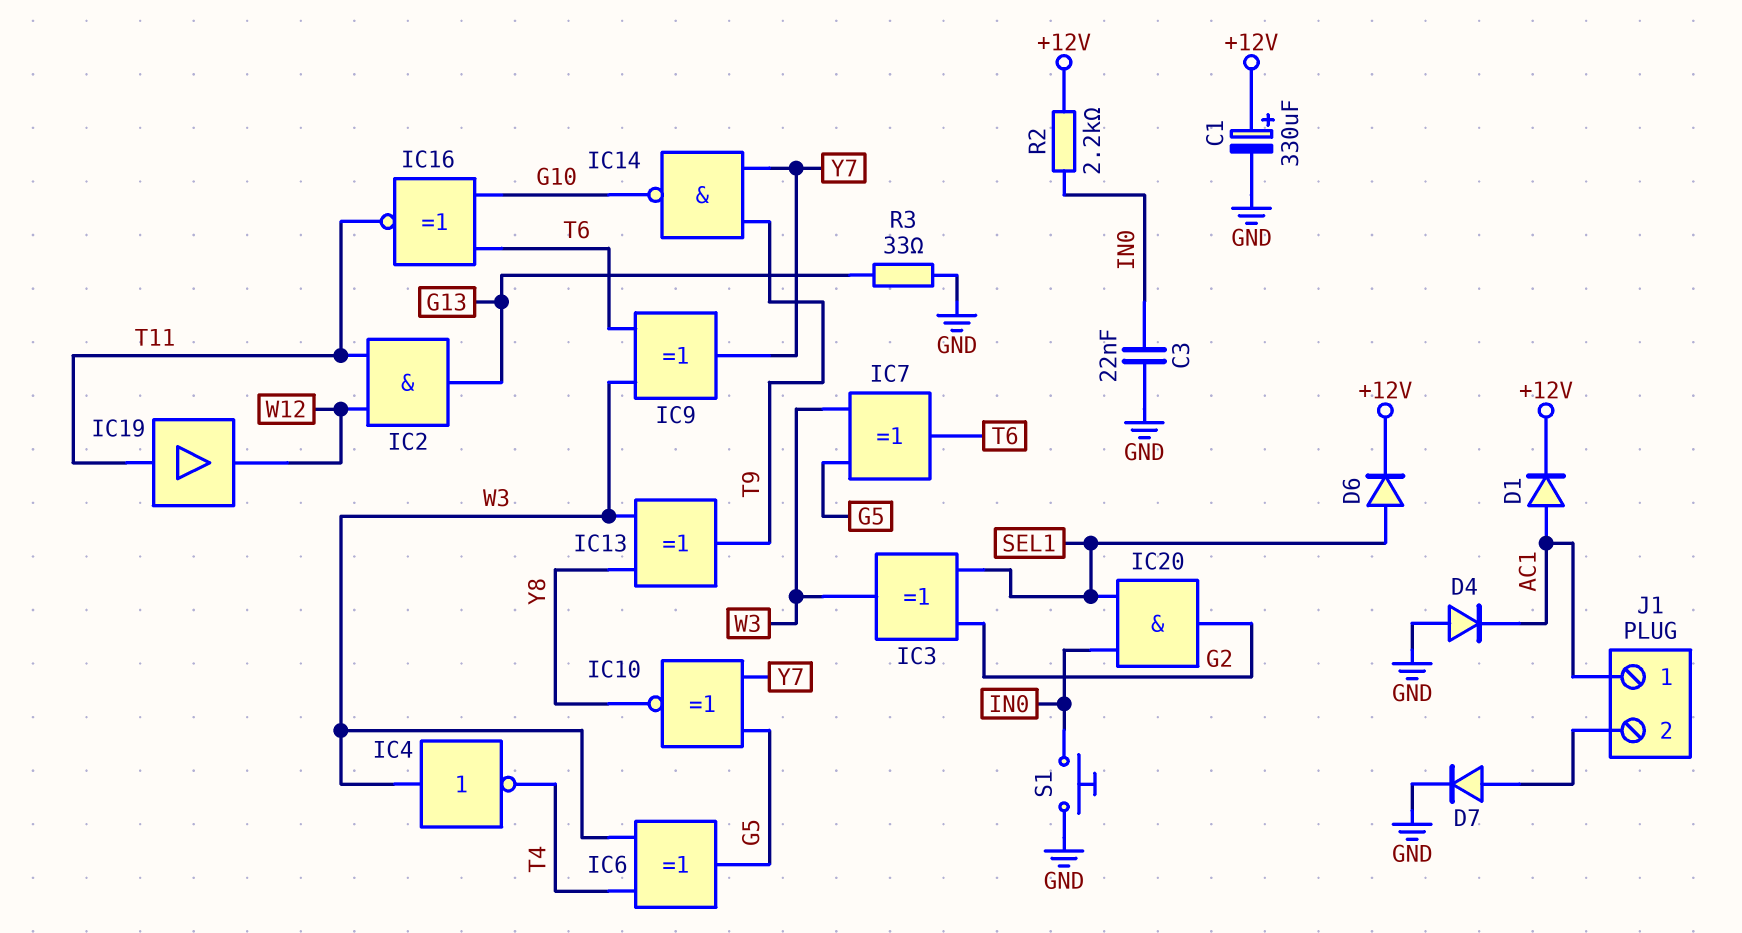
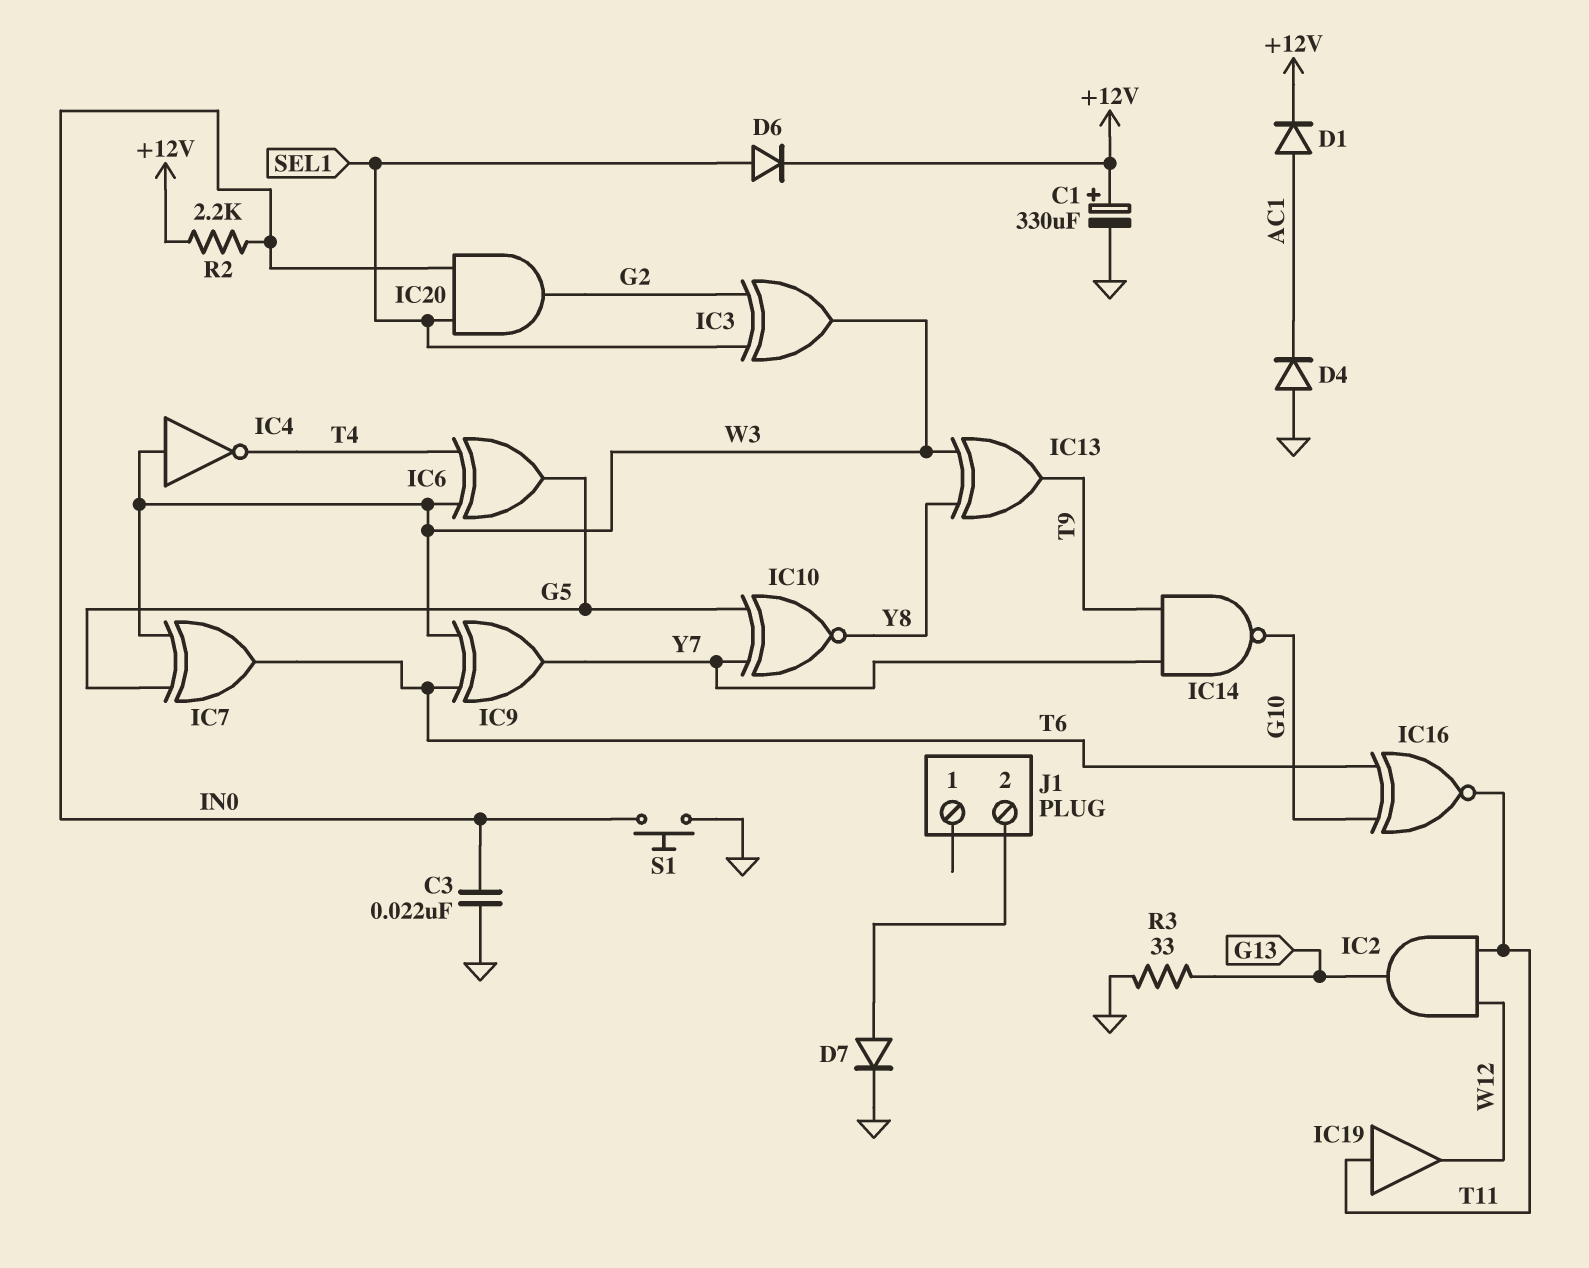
J1 pin 1: AC1 -> none

